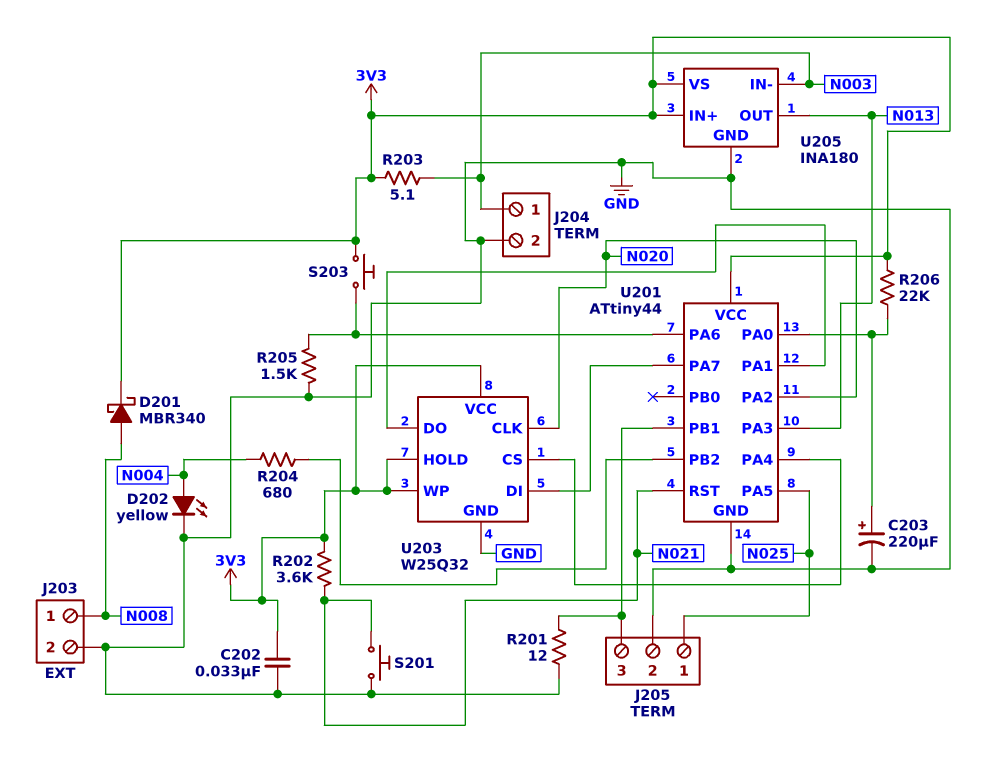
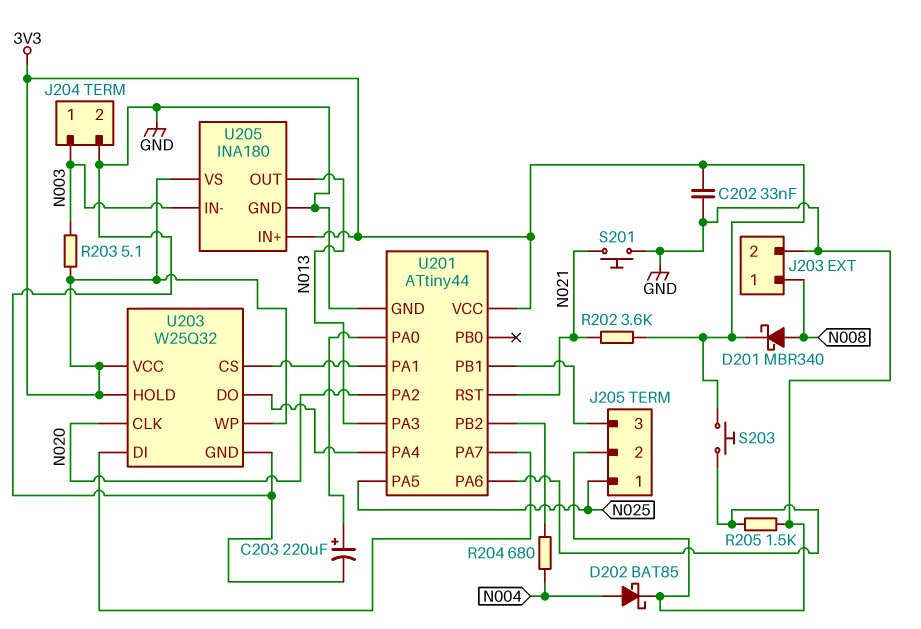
D202: LED yellow (A N004, K GND) -> schottky BAT85 (A N004, K GND)
R201: 12 (GND, J205/3) -> none
R206: 22k (3V3, U201/PA0) -> none
U203 pin CS: U201/PA4 -> U201/PA1
U203 pin DO: U201/PA1 -> U201/PA4

